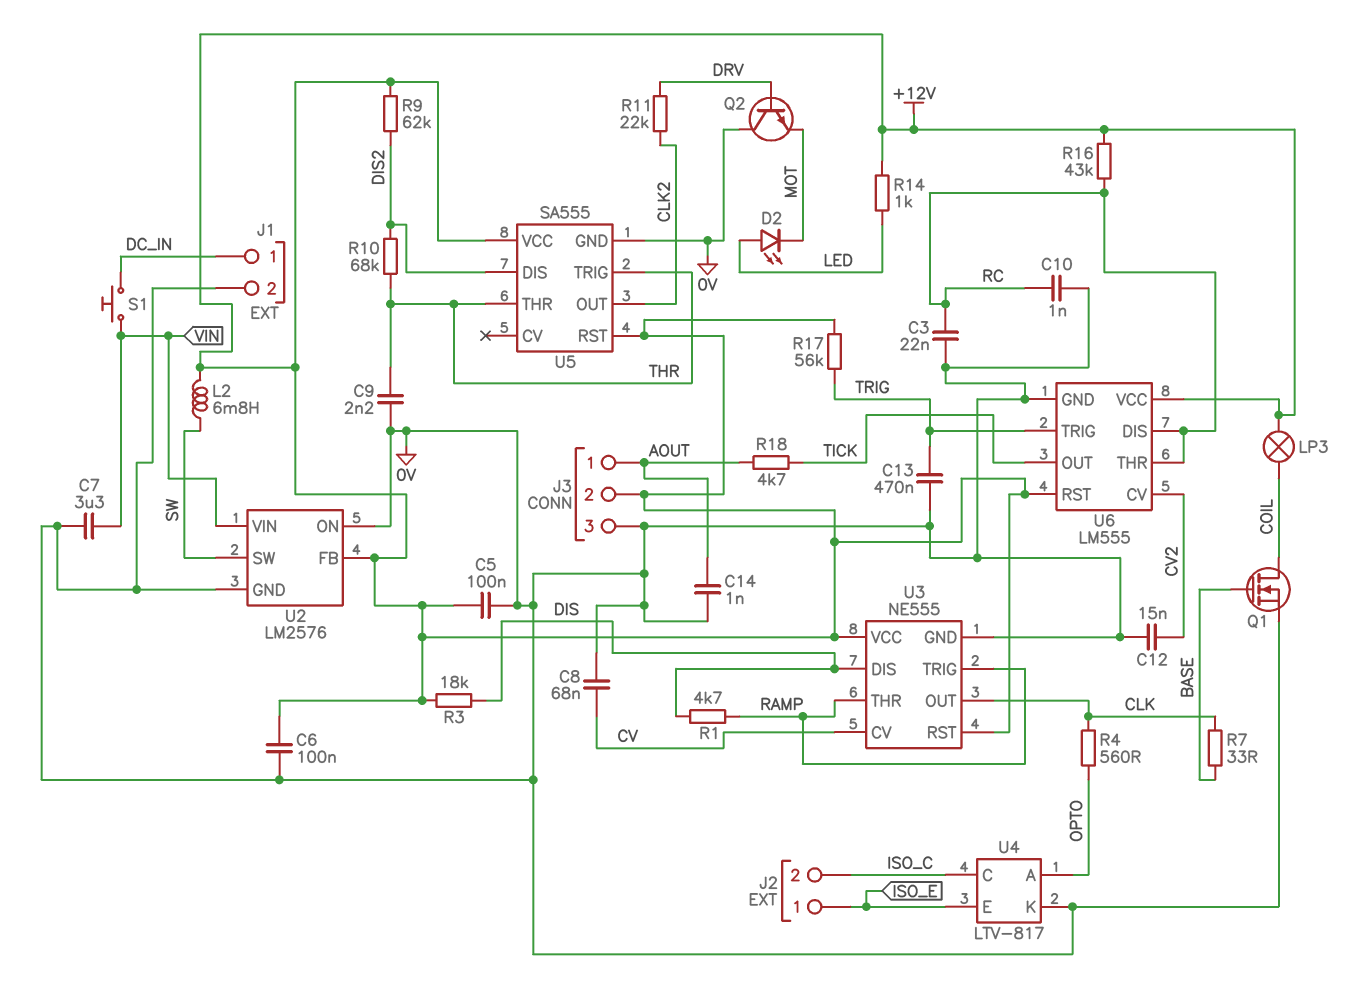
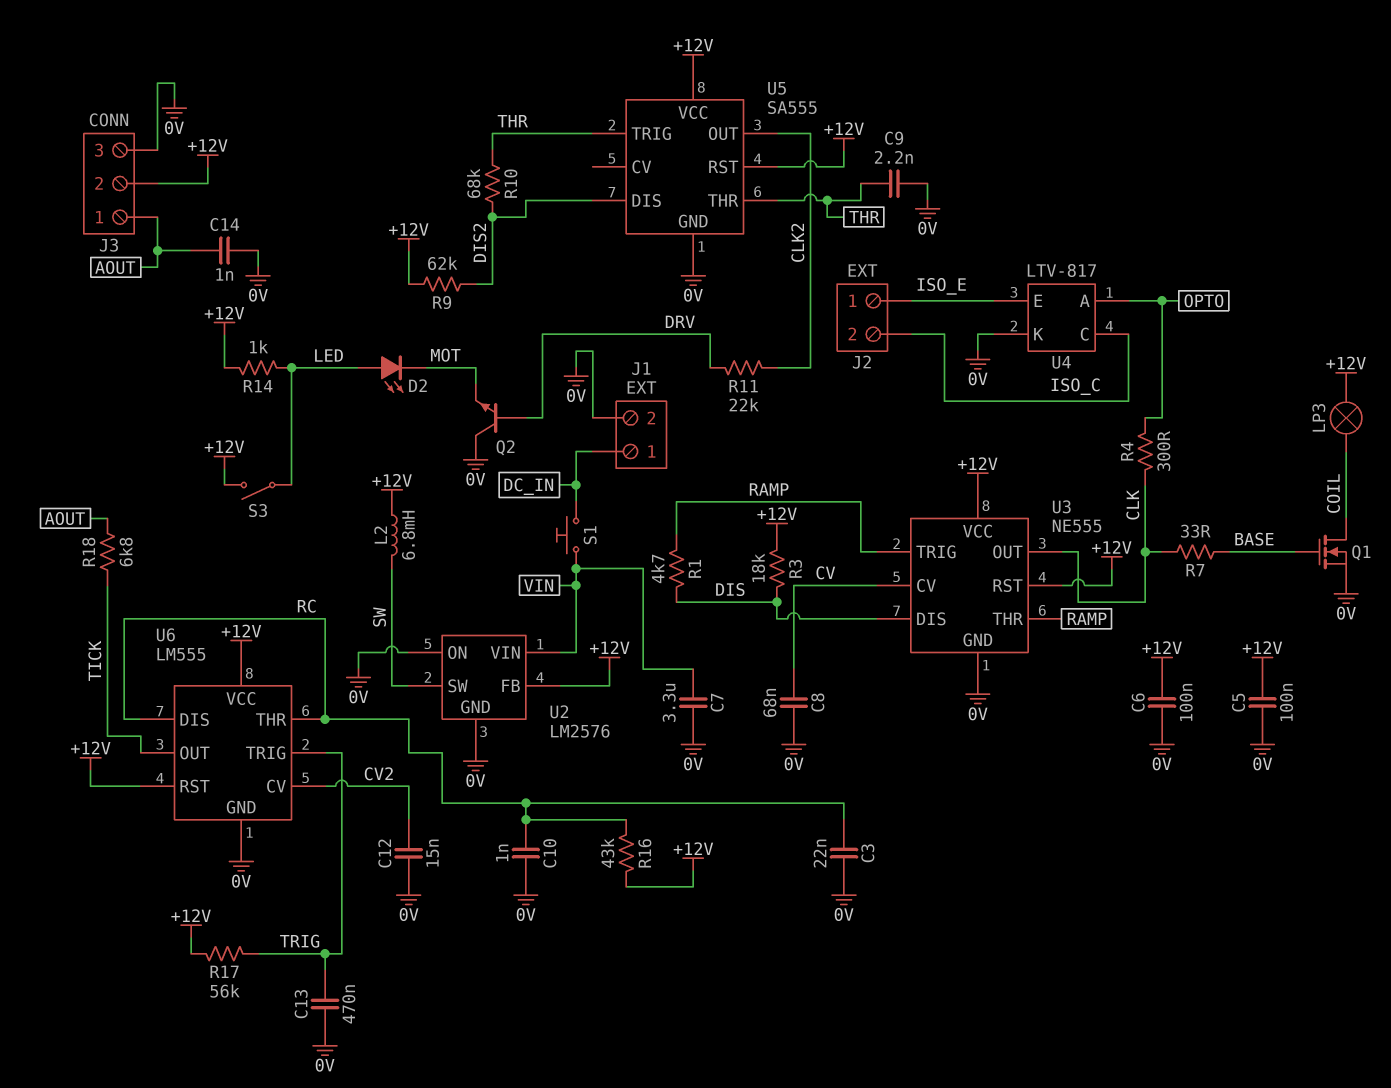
R4: 560 (CLK, OPTO) -> 300 (CLK, OPTO)
R18: 4.7k (AOUT, TICK) -> 6.8k (AOUT, TICK)
S3: none -> switch (+12V, LED)

